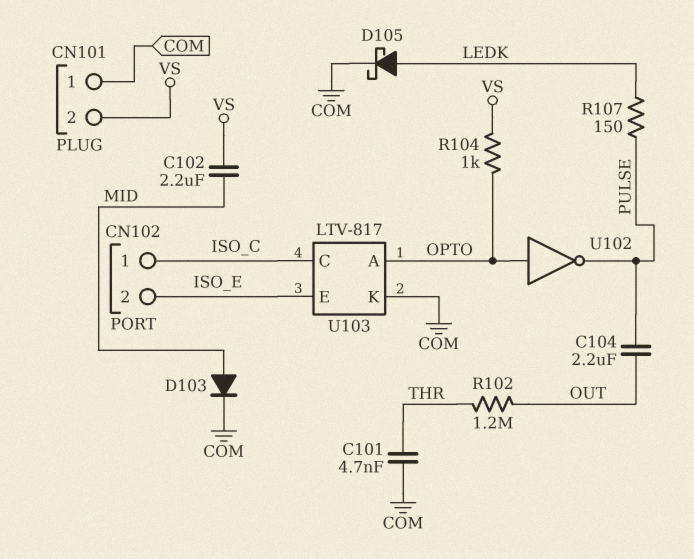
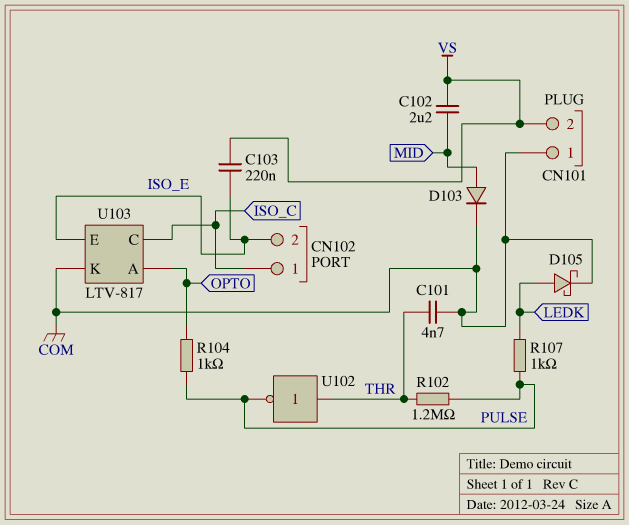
C103: none -> 220nF (ISO_E, VS)
C104: 2.2uF (OUT, PULSE) -> none
R102: 1.2M (OUT, THR) -> 1.2M (PULSE, THR)
R104: 1k (OPTO, VS) -> 1k (OPTO, PULSE)
R107: 150 (LEDK, PULSE) -> 1k (LEDK, PULSE)
U102: NOT (in OPTO, out PULSE) -> NOT (in THR, out PULSE)

